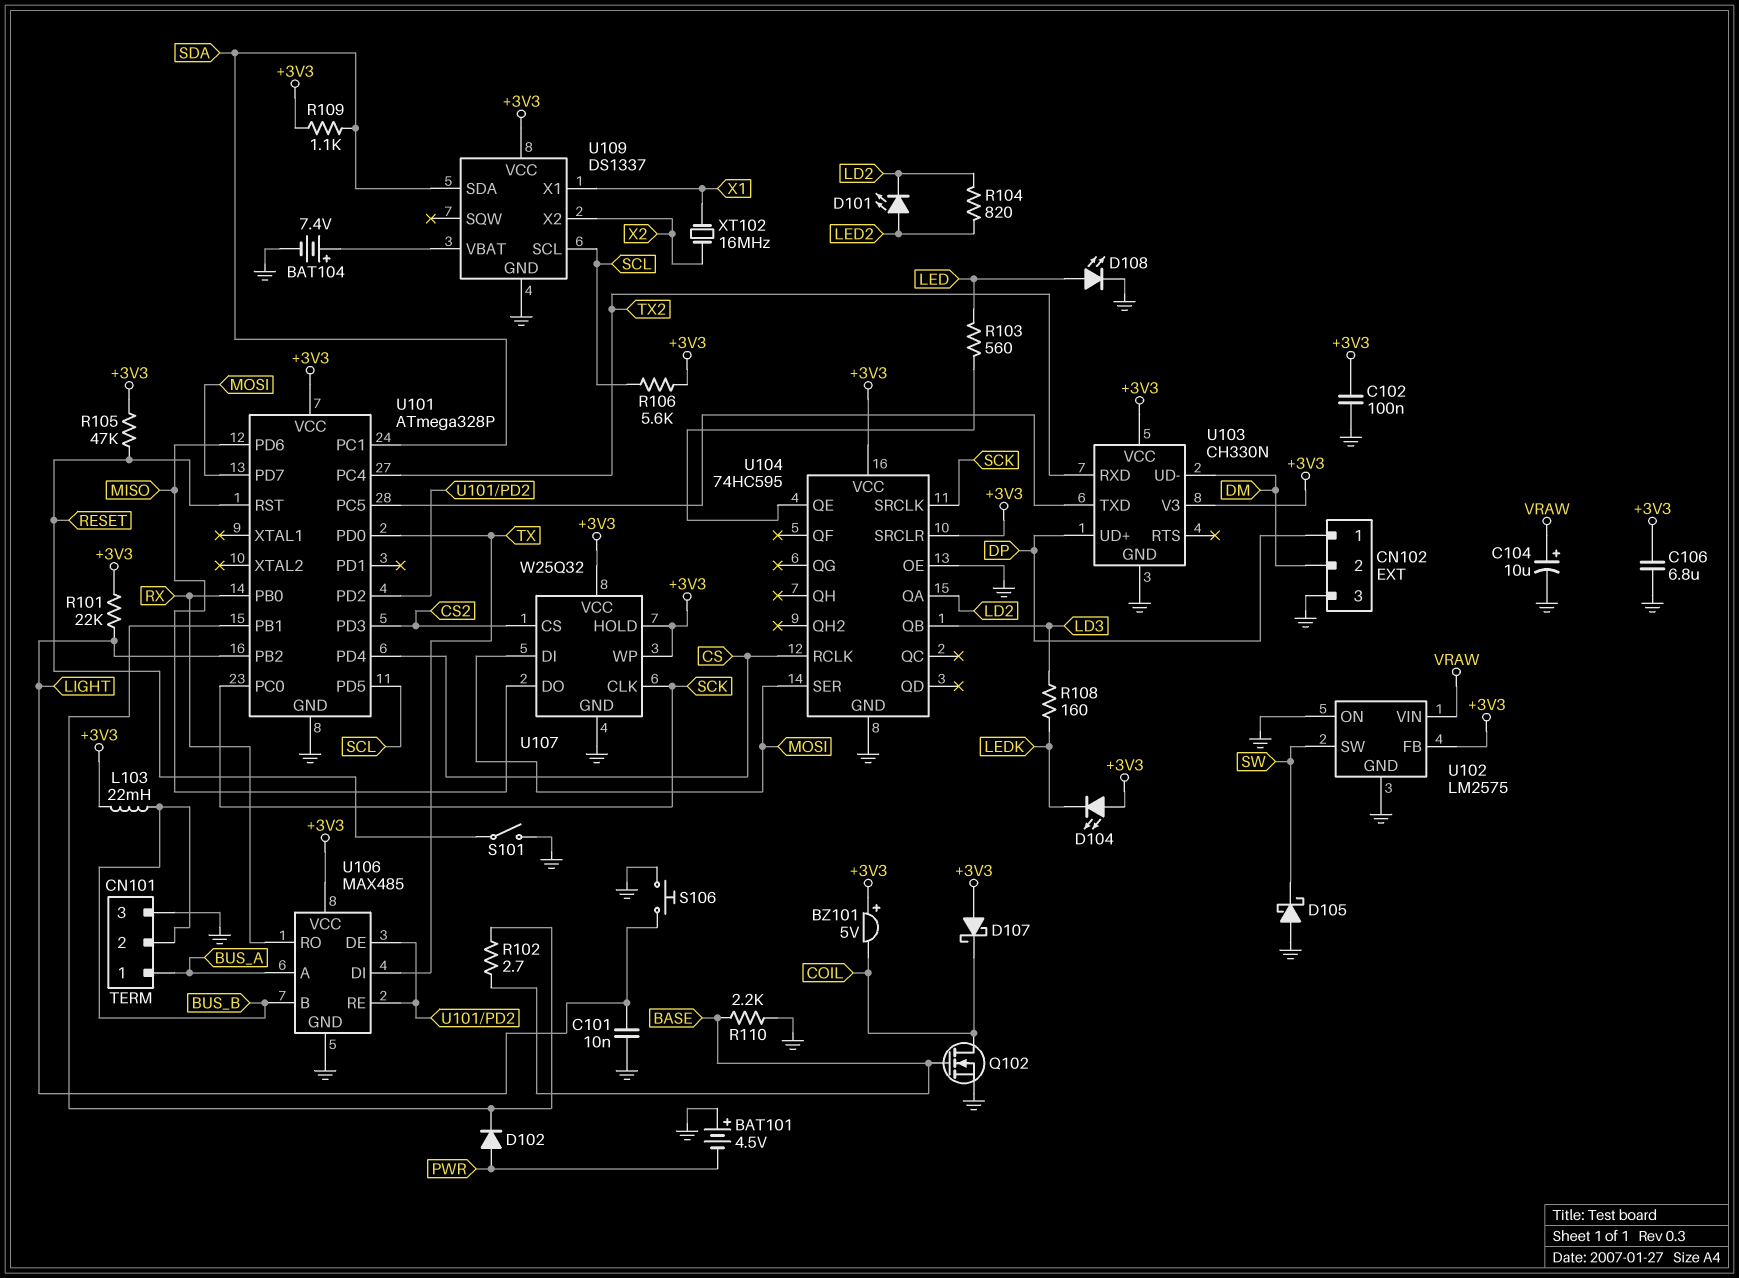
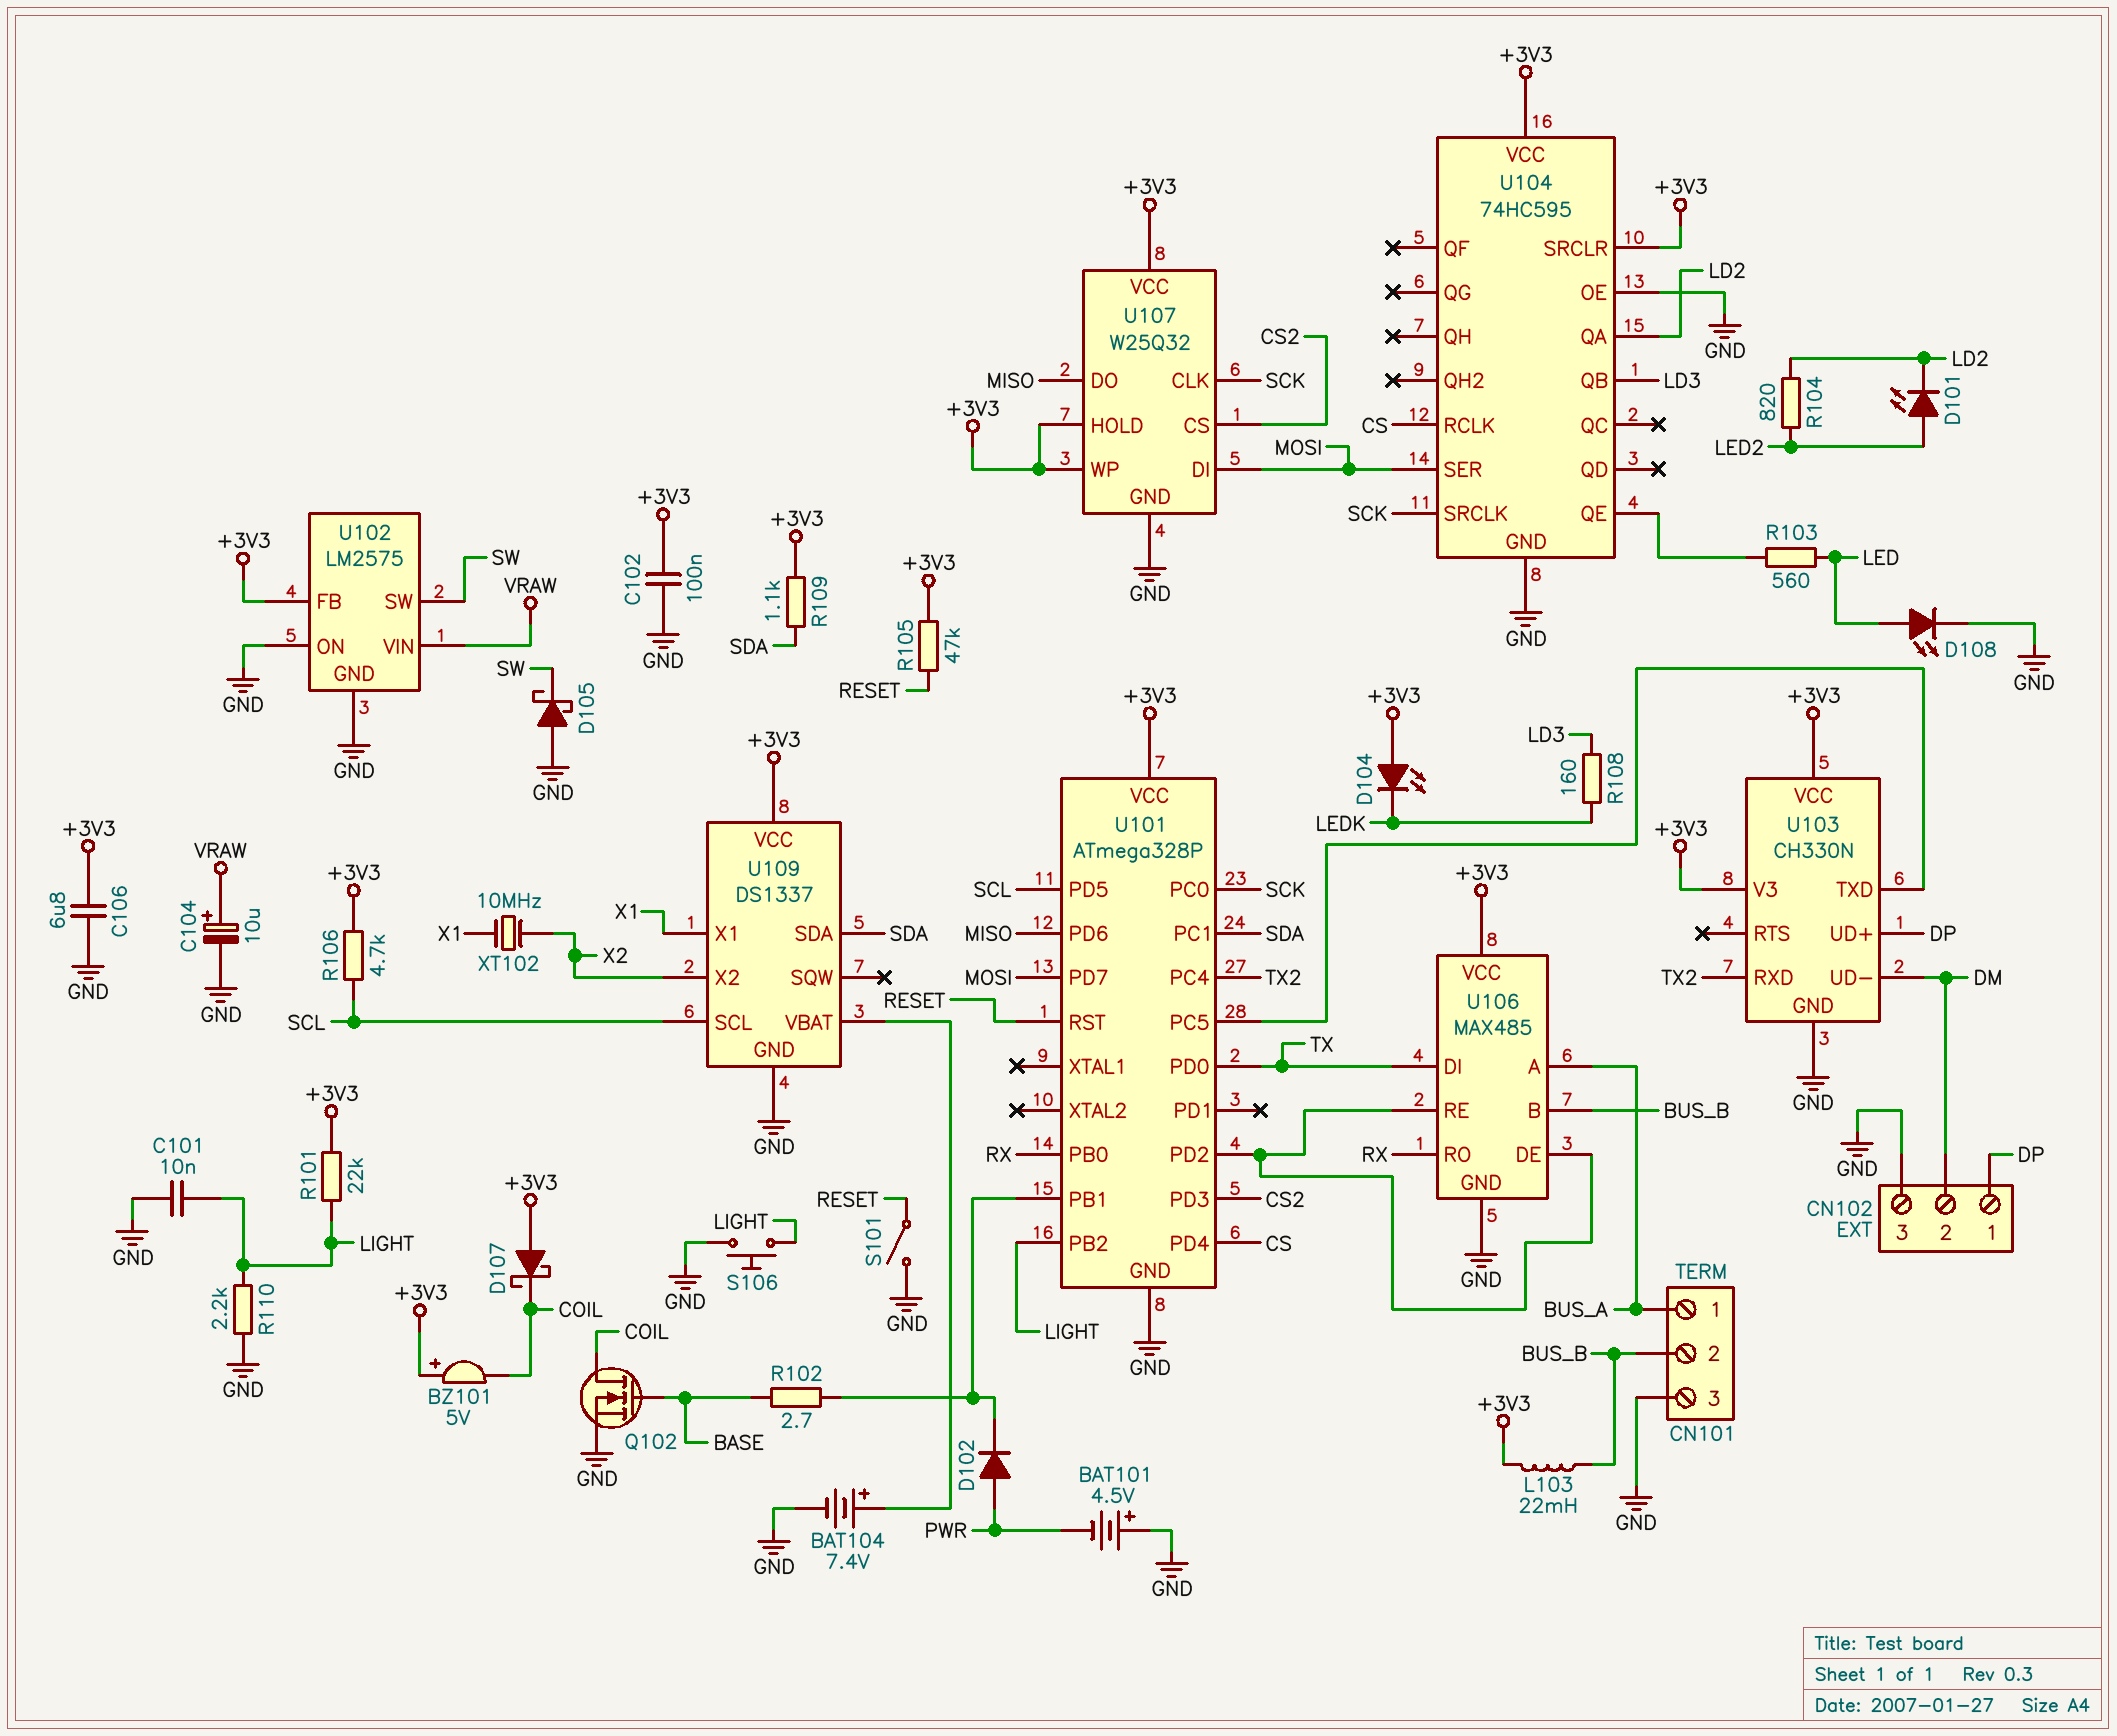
R106: 5.6k (+3V3, SCL) -> 4.7k (+3V3, SCL)
R110: 2.2k (BASE, GND) -> 2.2k (GND, LIGHT)
XT102: 16MHz (X1, X2) -> 10MHz (X1, X2)

